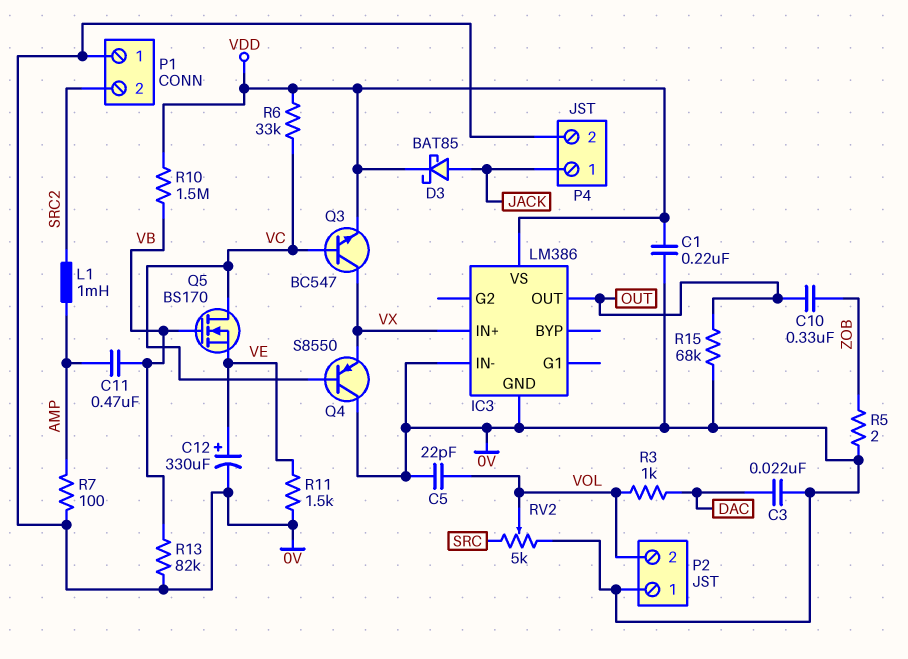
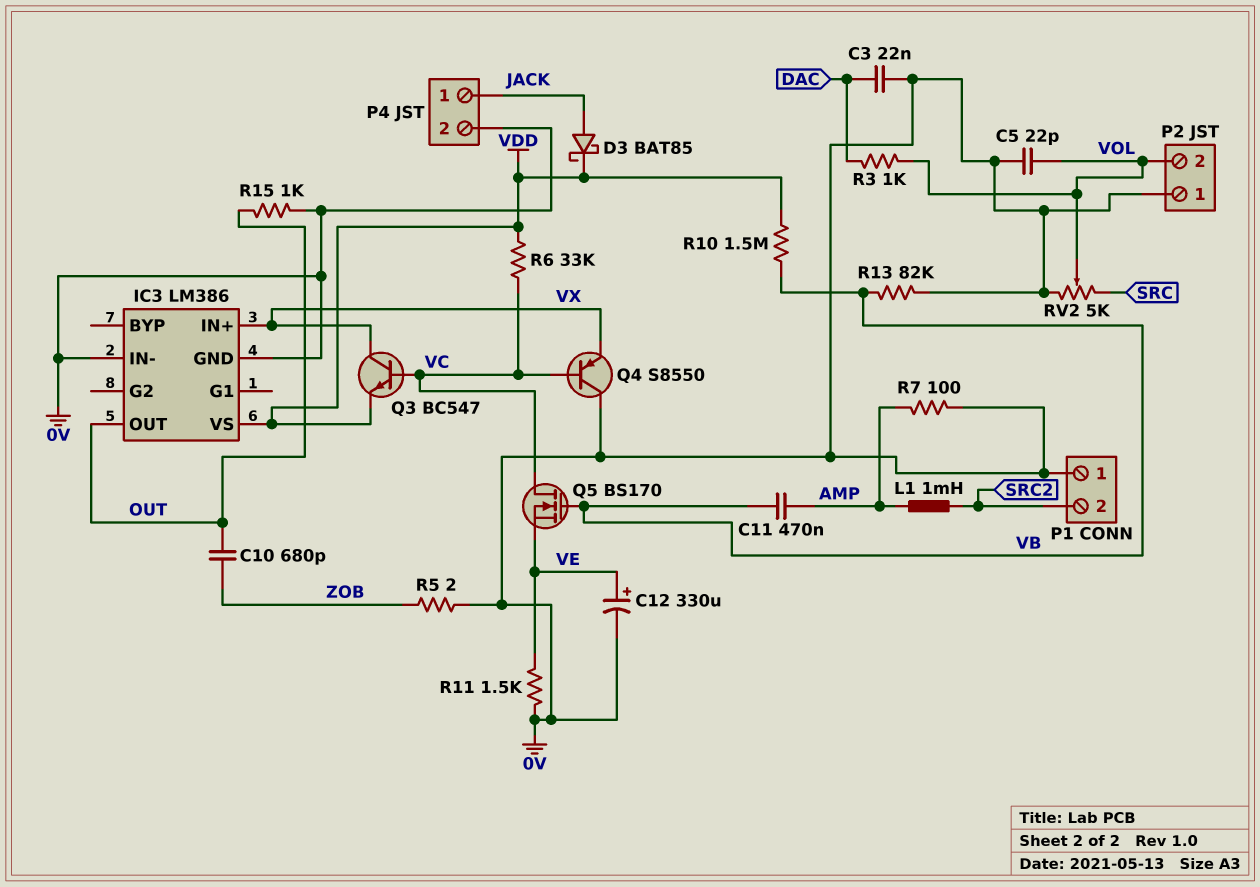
C1: 220nF (0V, VDD) -> none
C10: 330nF (OUT, ZOB) -> 680pF (OUT, ZOB)
R15: 68k (0V, OUT) -> 1k (0V, OUT)

